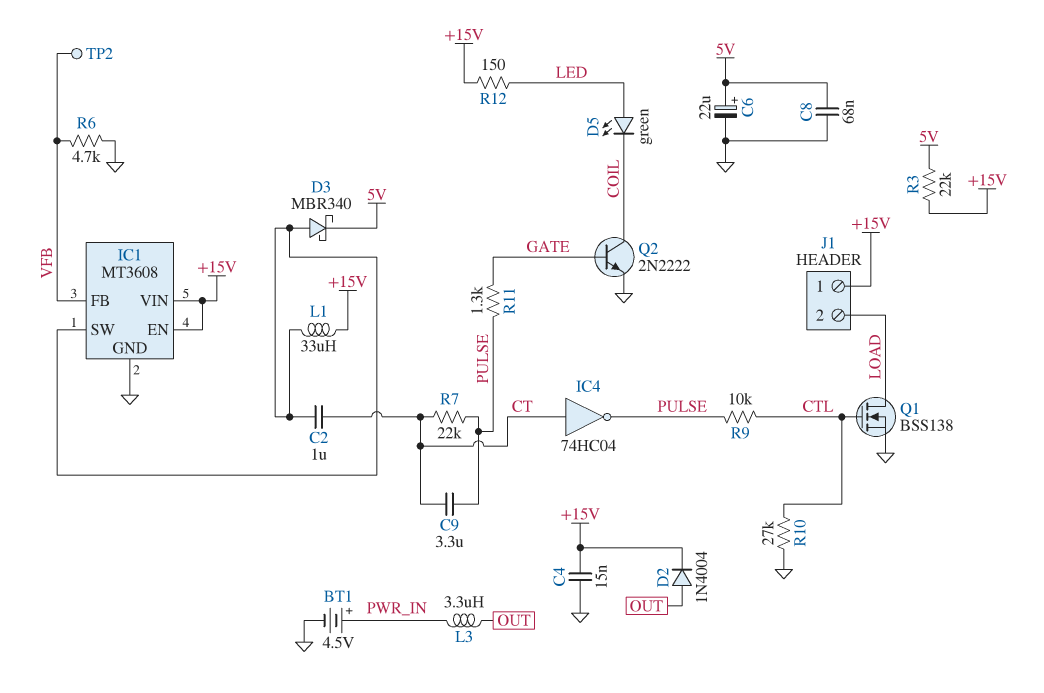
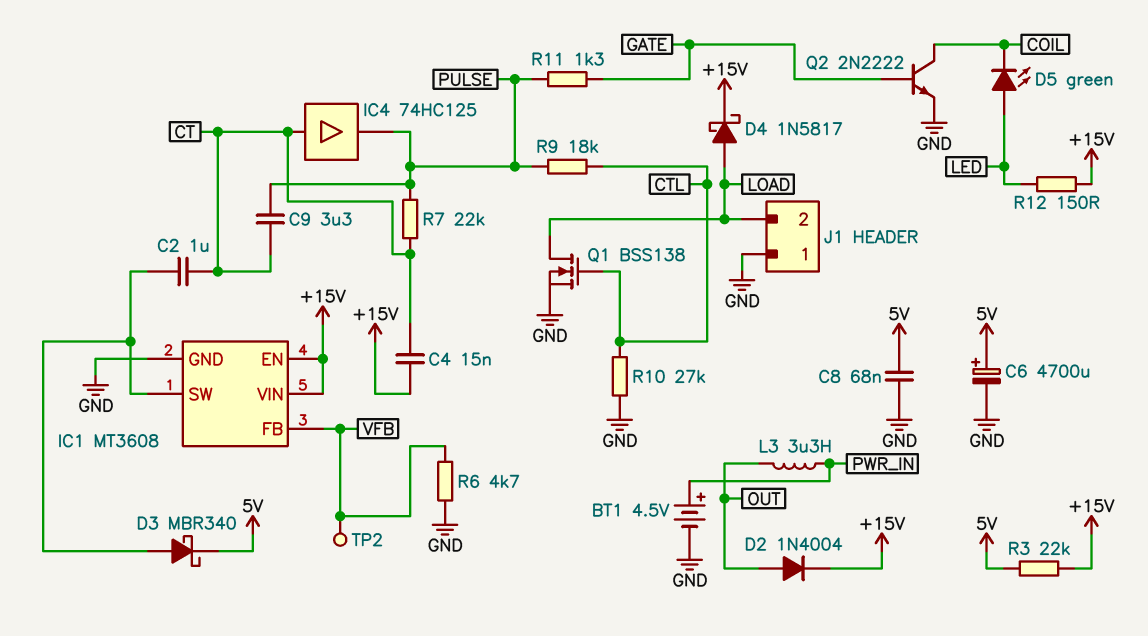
C4: 15nF (+15V, GND) -> 15nF (+15V, CT)
C6: 22uF (plus 5V, minus GND) -> 4700uF (plus 5V, minus GND)
D4: none -> schottky 1N5817 (A LOAD, K +15V)
IC4: NOT 74HC04 (in CT, out PULSE) -> buffer 74HC125 (in CT, out PULSE)
J1 pin 1: +15V -> GND
L1: 33uH (+15V, IC1/SW) -> none
R9: 10k (CTL, PULSE) -> 18k (CTL, PULSE)

